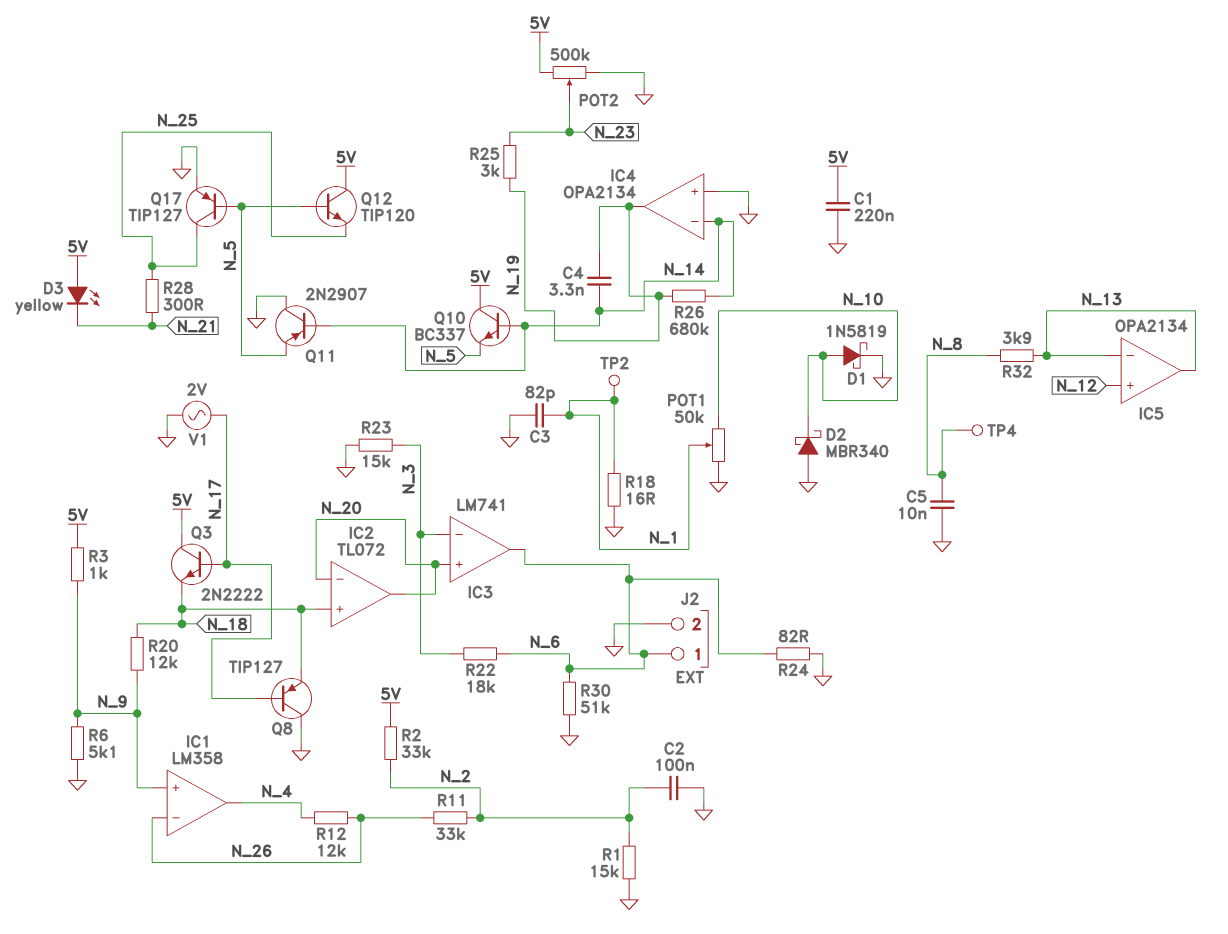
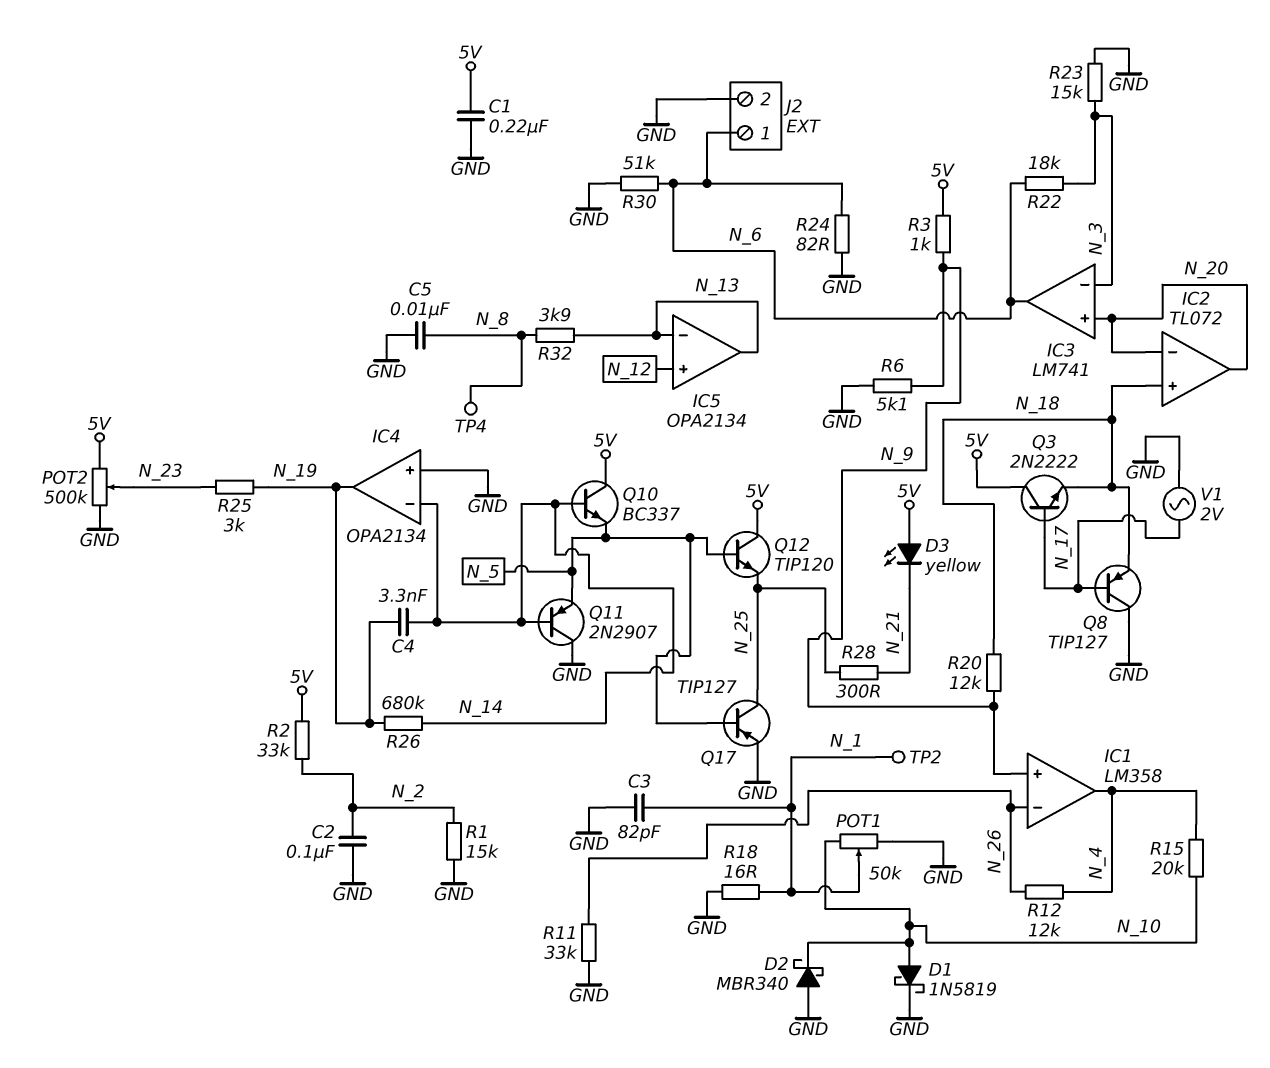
R11: 33k (N_2, N_26) -> 33k (GND, N_26)
R15: none -> 20k (N_4, N_10)

